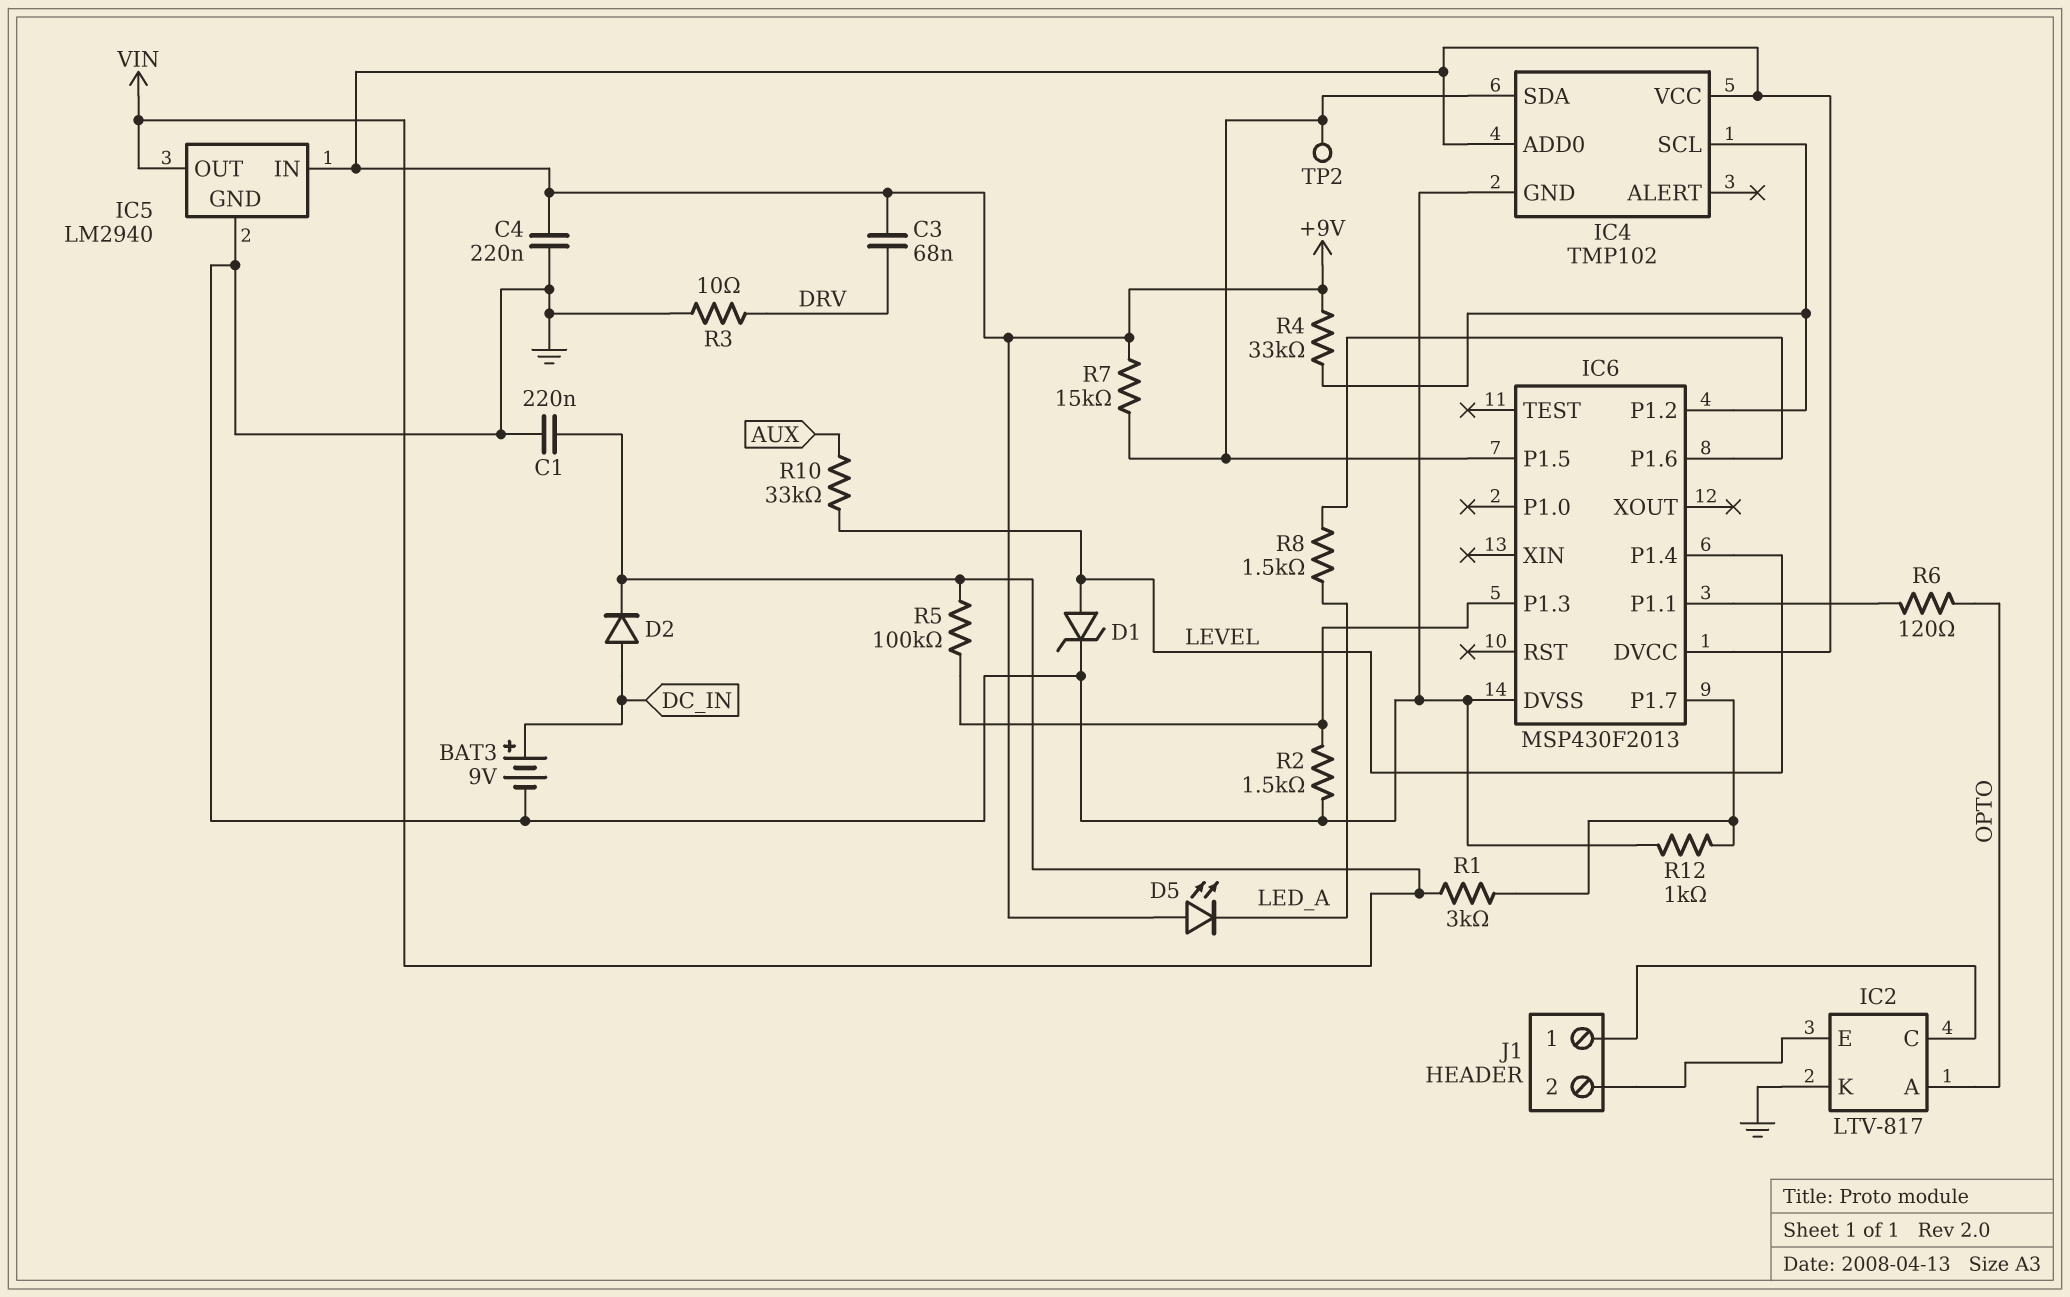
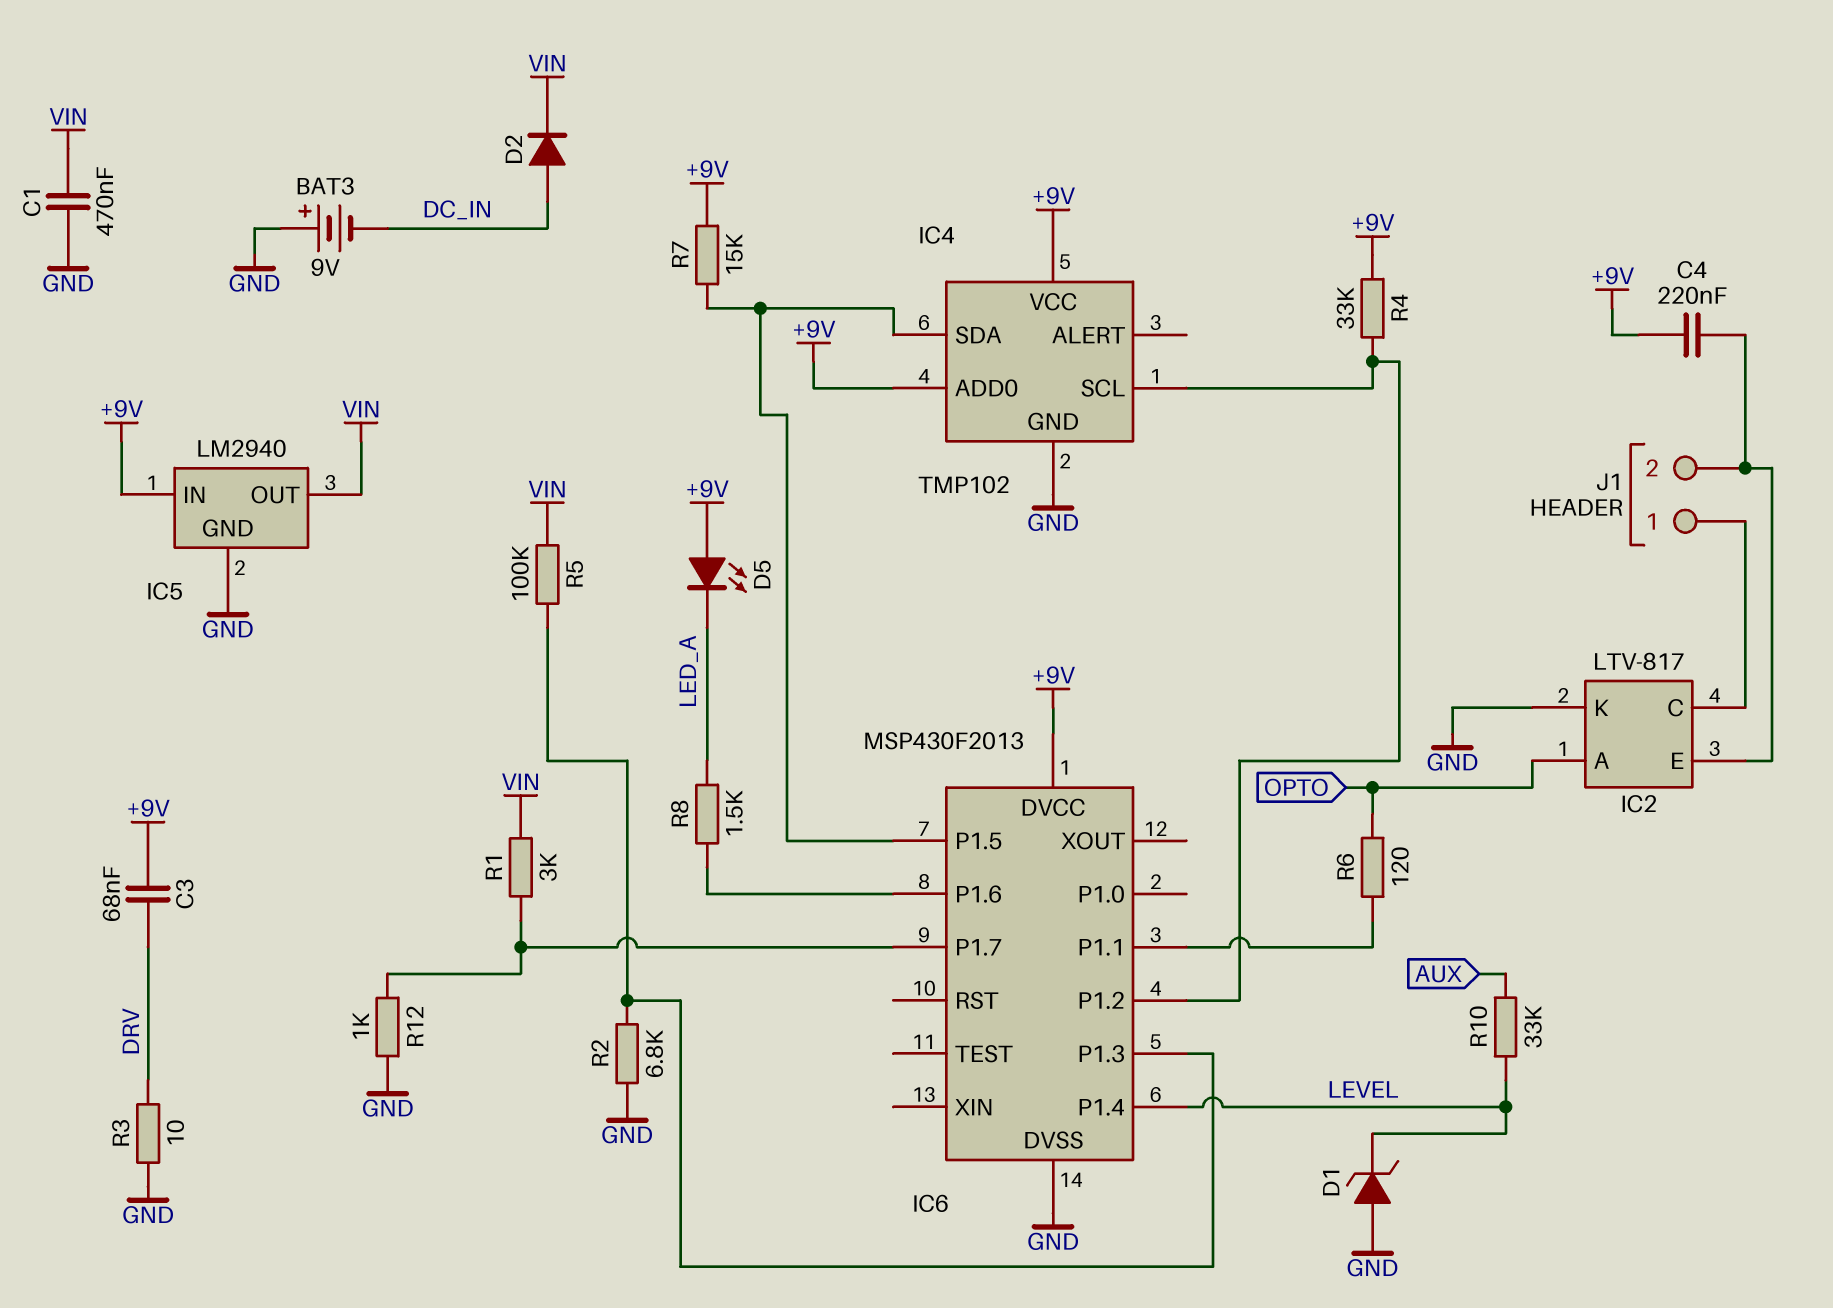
BAT3: 9V (plus DC_IN, minus GND) -> 9V (plus GND, minus DC_IN)
C1: 220nF (GND, VIN) -> 470nF (GND, VIN)
C4: 220nF (+9V, GND) -> 220nF (+9V, IC2/E)
D1: zener (A LEVEL, K GND) -> zener (A GND, K LEVEL)
R2: 1.5k (GND, IC6/P1.3) -> 6.8k (GND, IC6/P1.3)
TP2: test point (IC4/SDA) -> none

